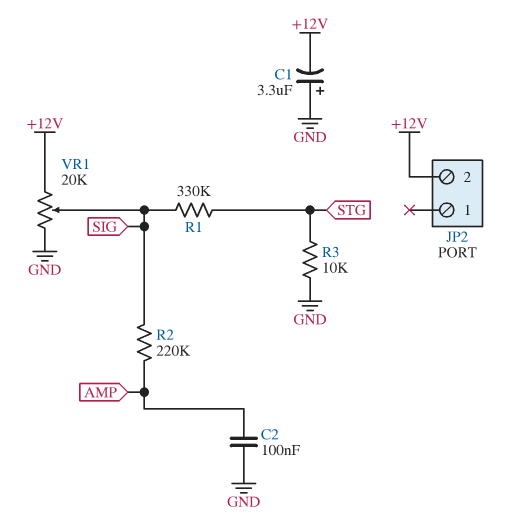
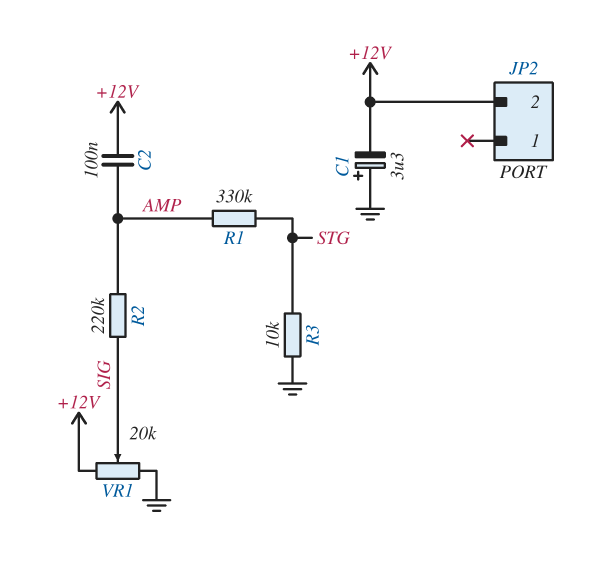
C2: 100nF (AMP, GND) -> 100nF (+12V, AMP)
R1: 330k (SIG, STG) -> 330k (AMP, STG)

